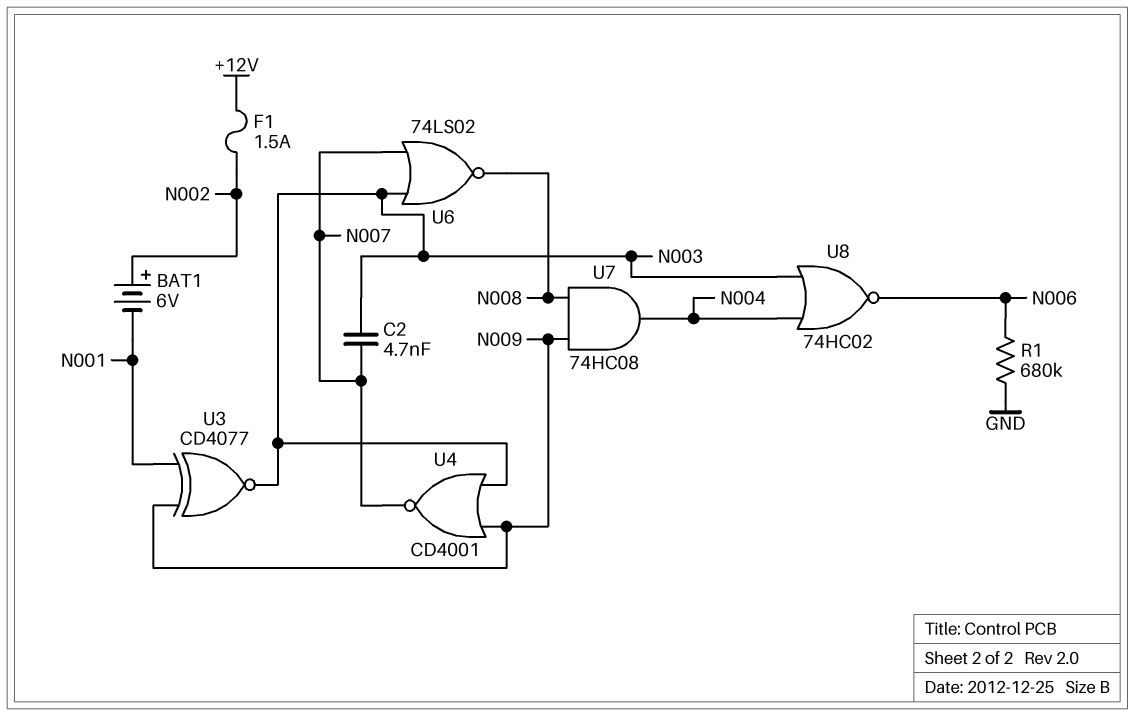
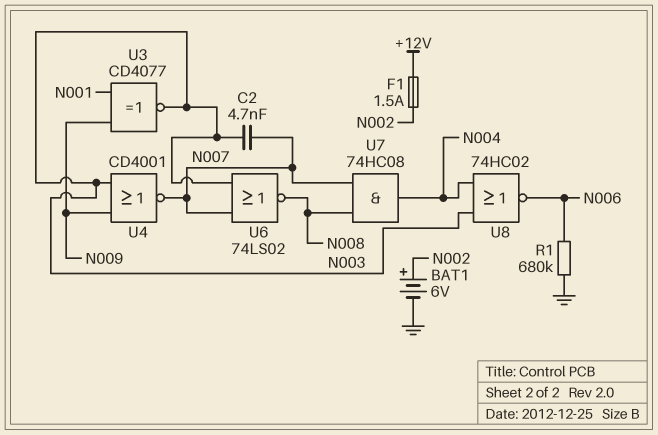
BAT1: 6V (plus N002, minus N001) -> 6V (plus N002, minus GND)
U7: AND 74HC08 (in N008, in N009, out N004) -> AND 74HC08 (in N007, in N008, out N004)

